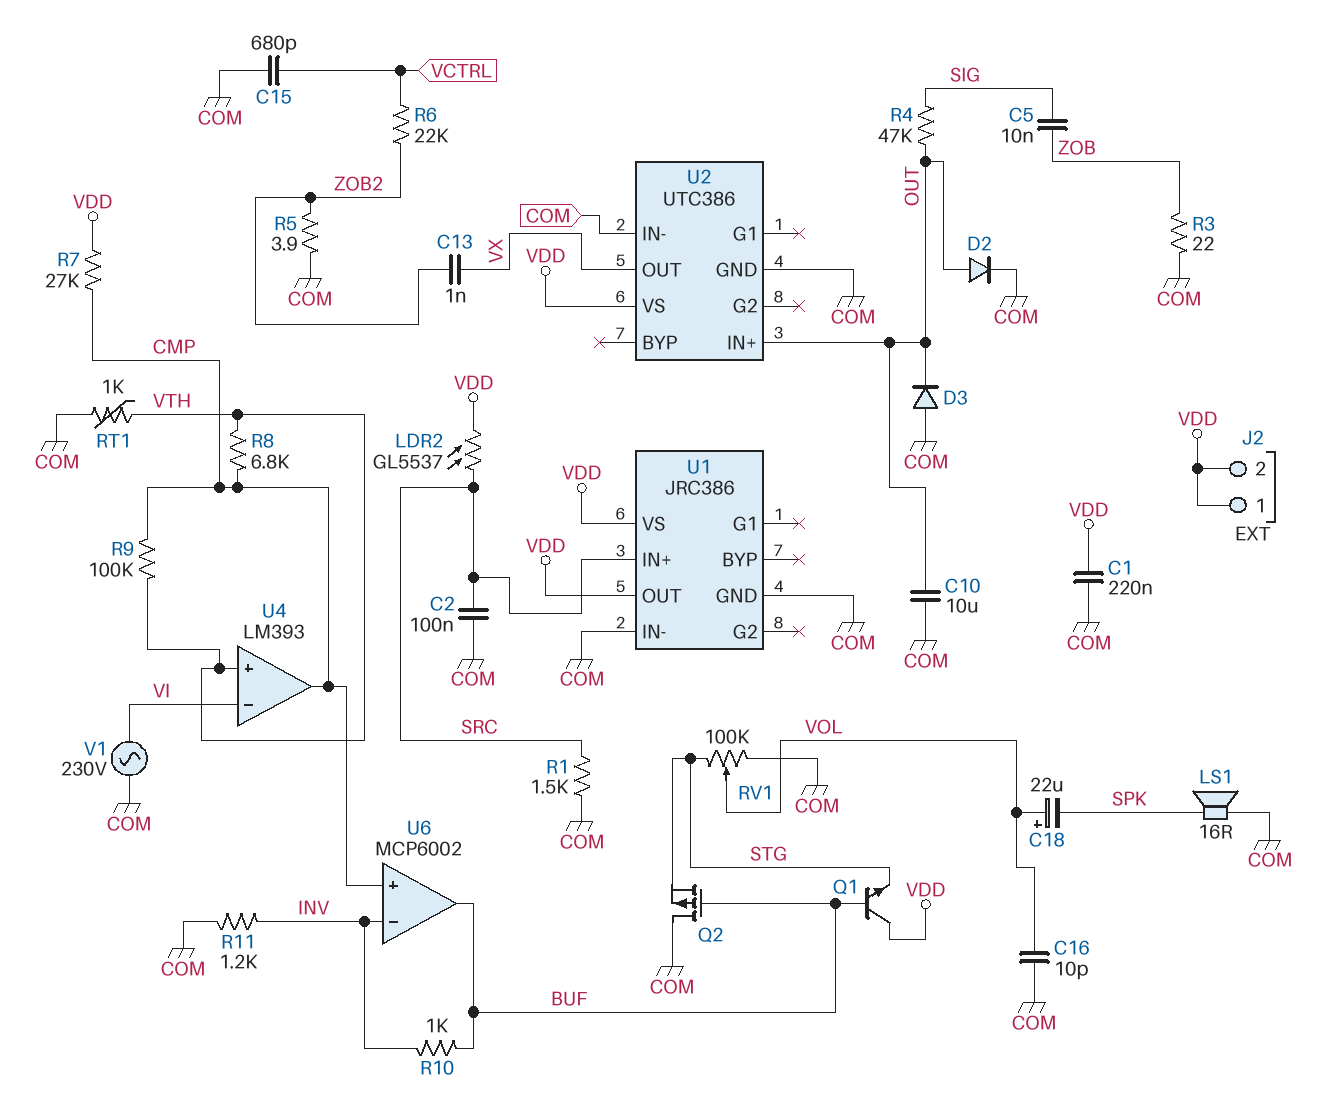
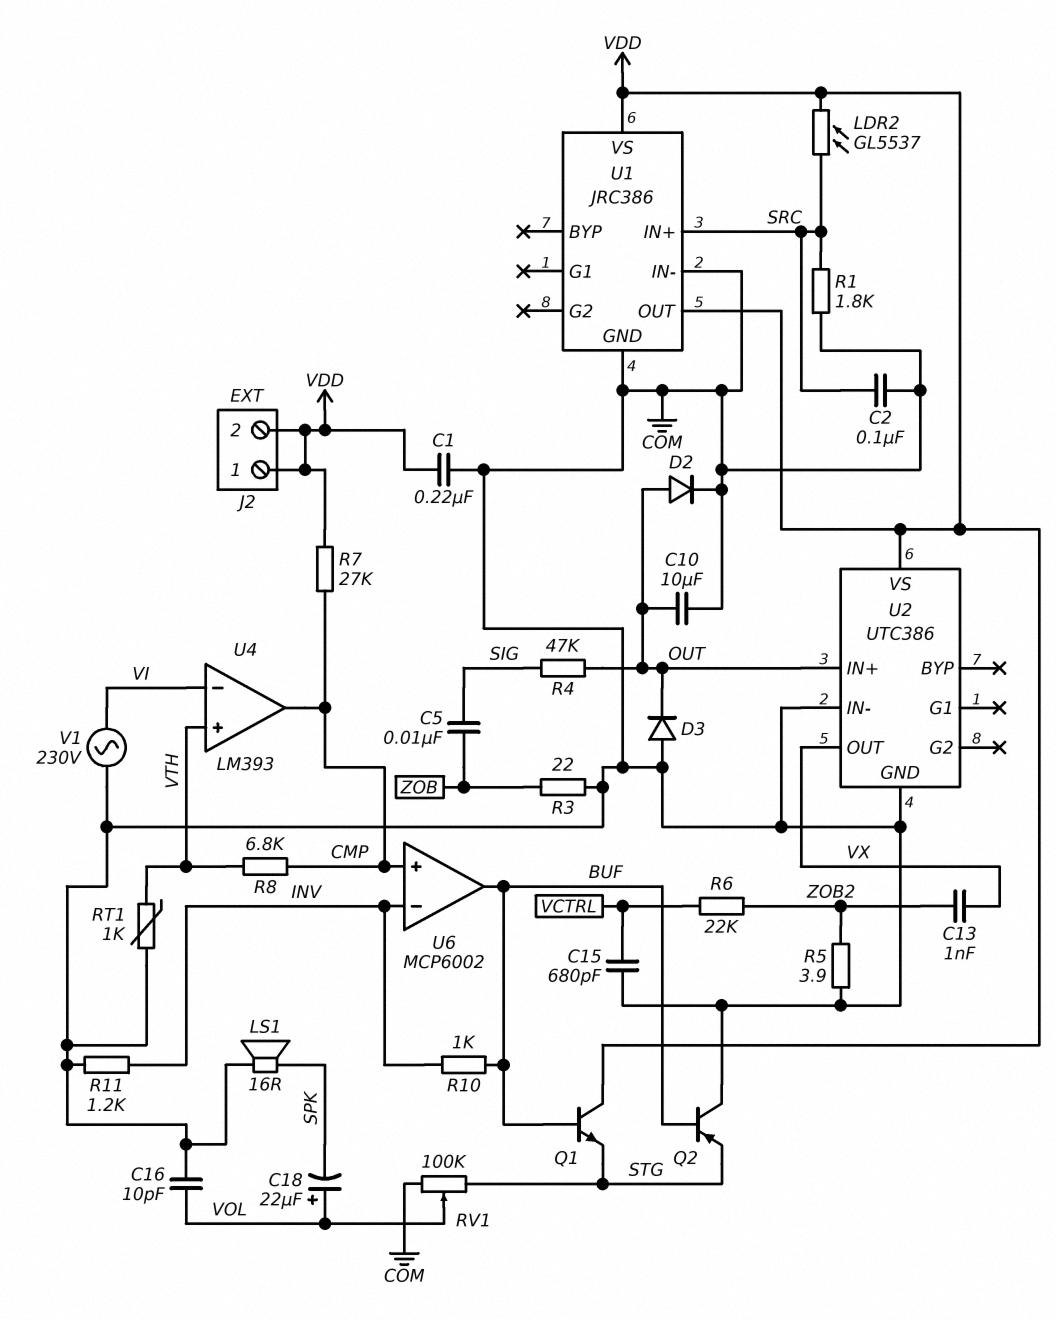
Q2: PMOS (G BUF, D COM, S STG) -> PNP (B BUF, C COM, E STG)
R1: 1.5k (COM, SRC) -> 1.8k (COM, SRC)
R9: 100k (CMP, VTH) -> none

